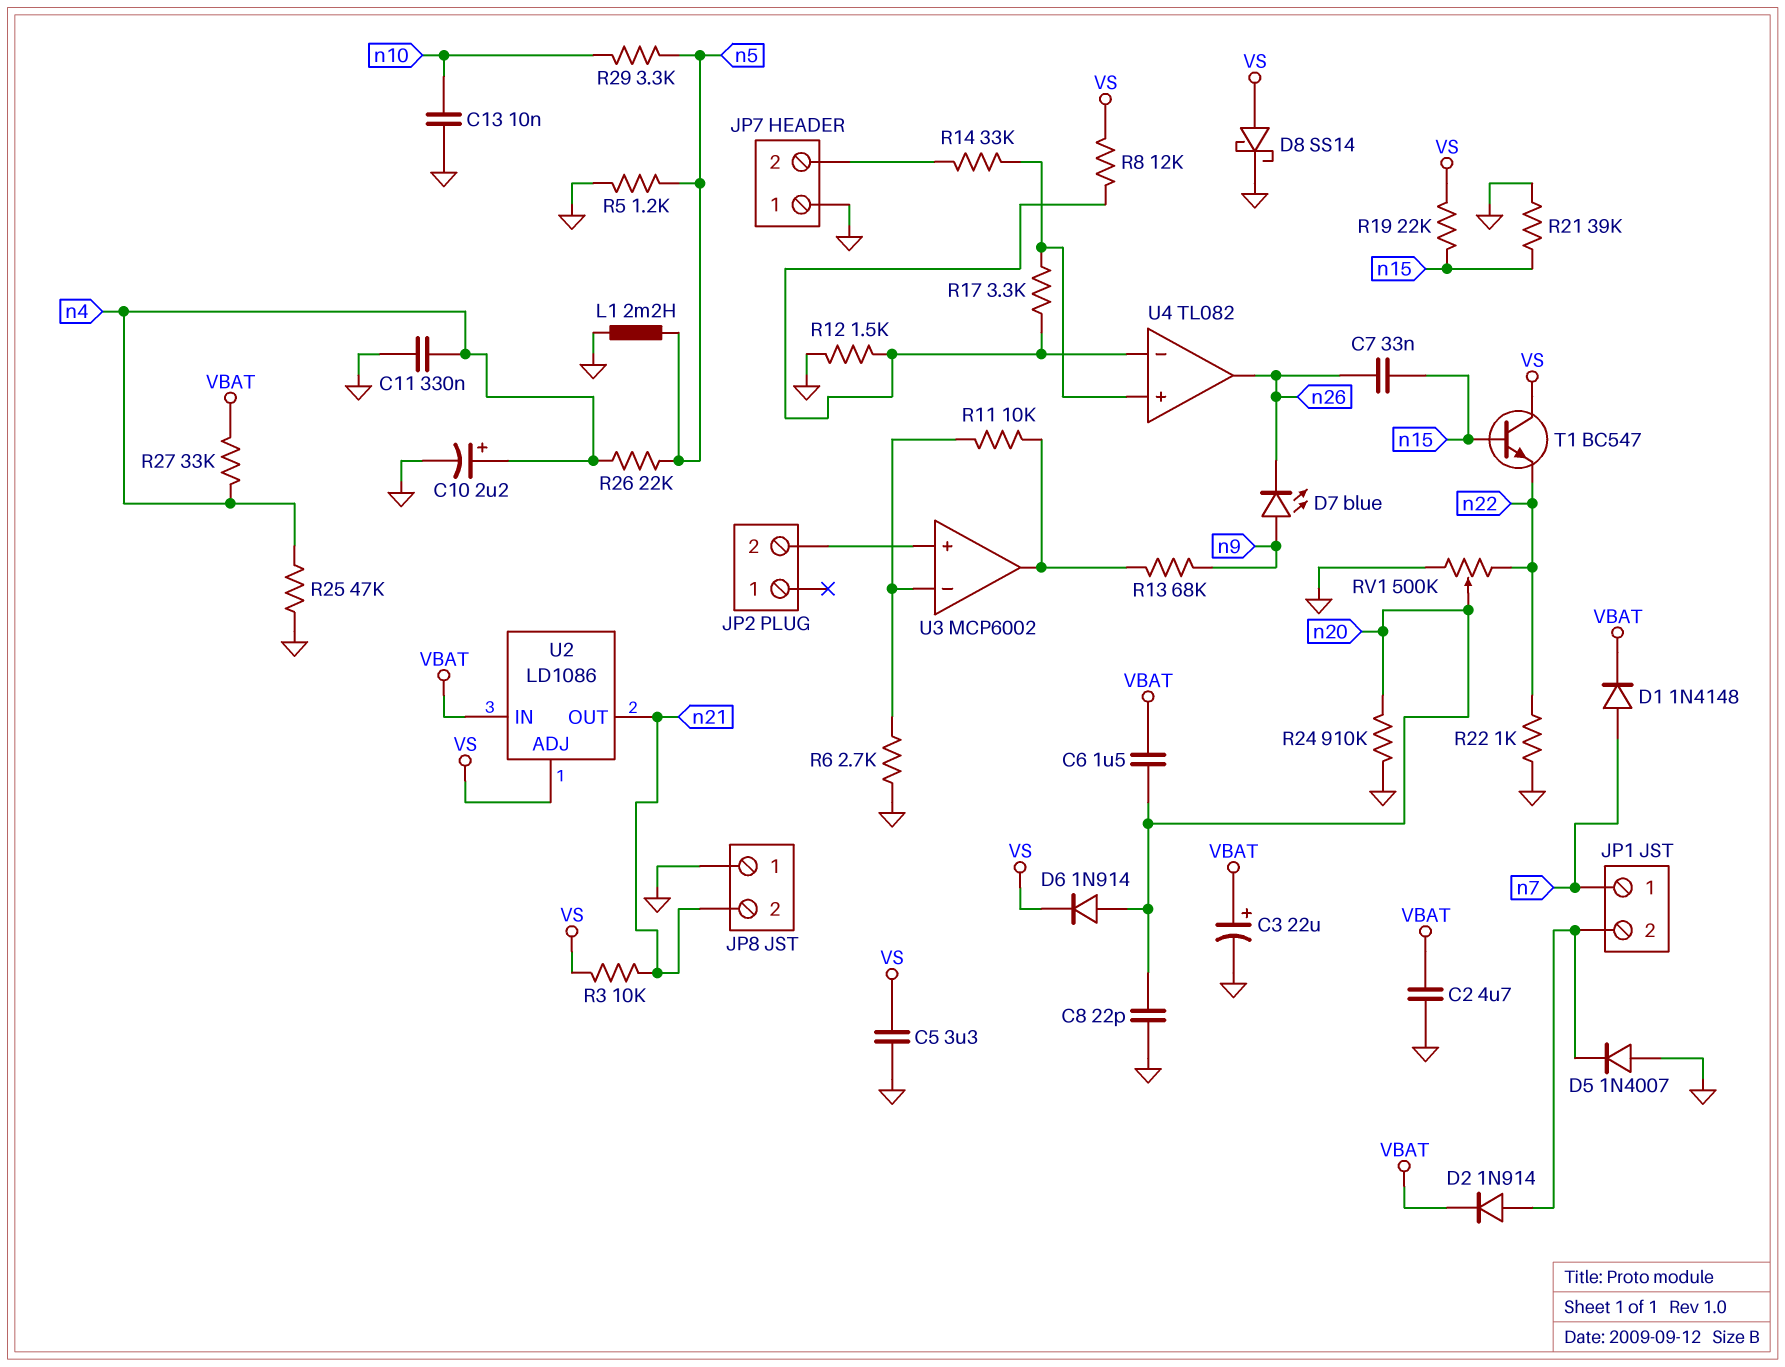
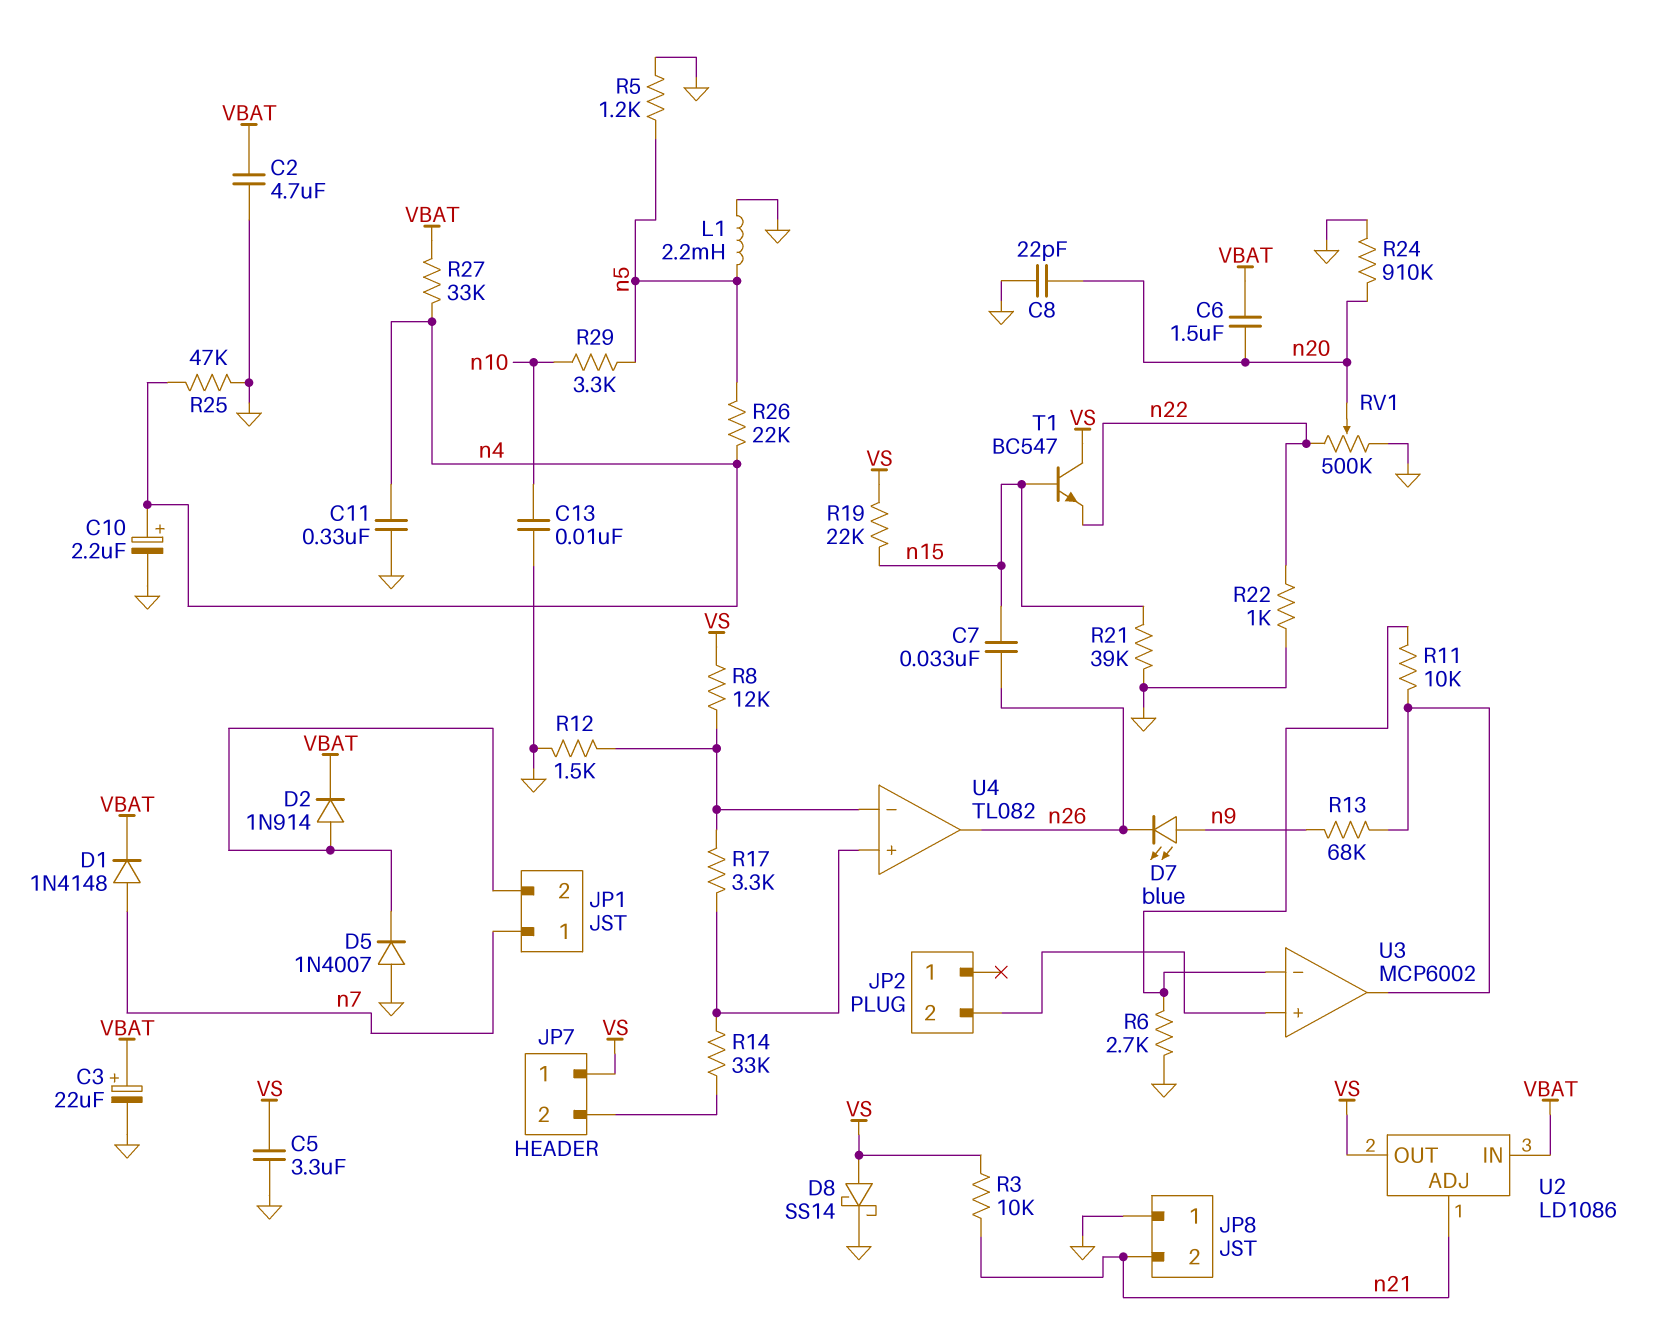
D6: diode 1N914 (A n20, K VS) -> none
JP7 pin 1: GND -> VS
U2 pin ADJ: VS -> n21
U2 pin OUT: n21 -> VS

